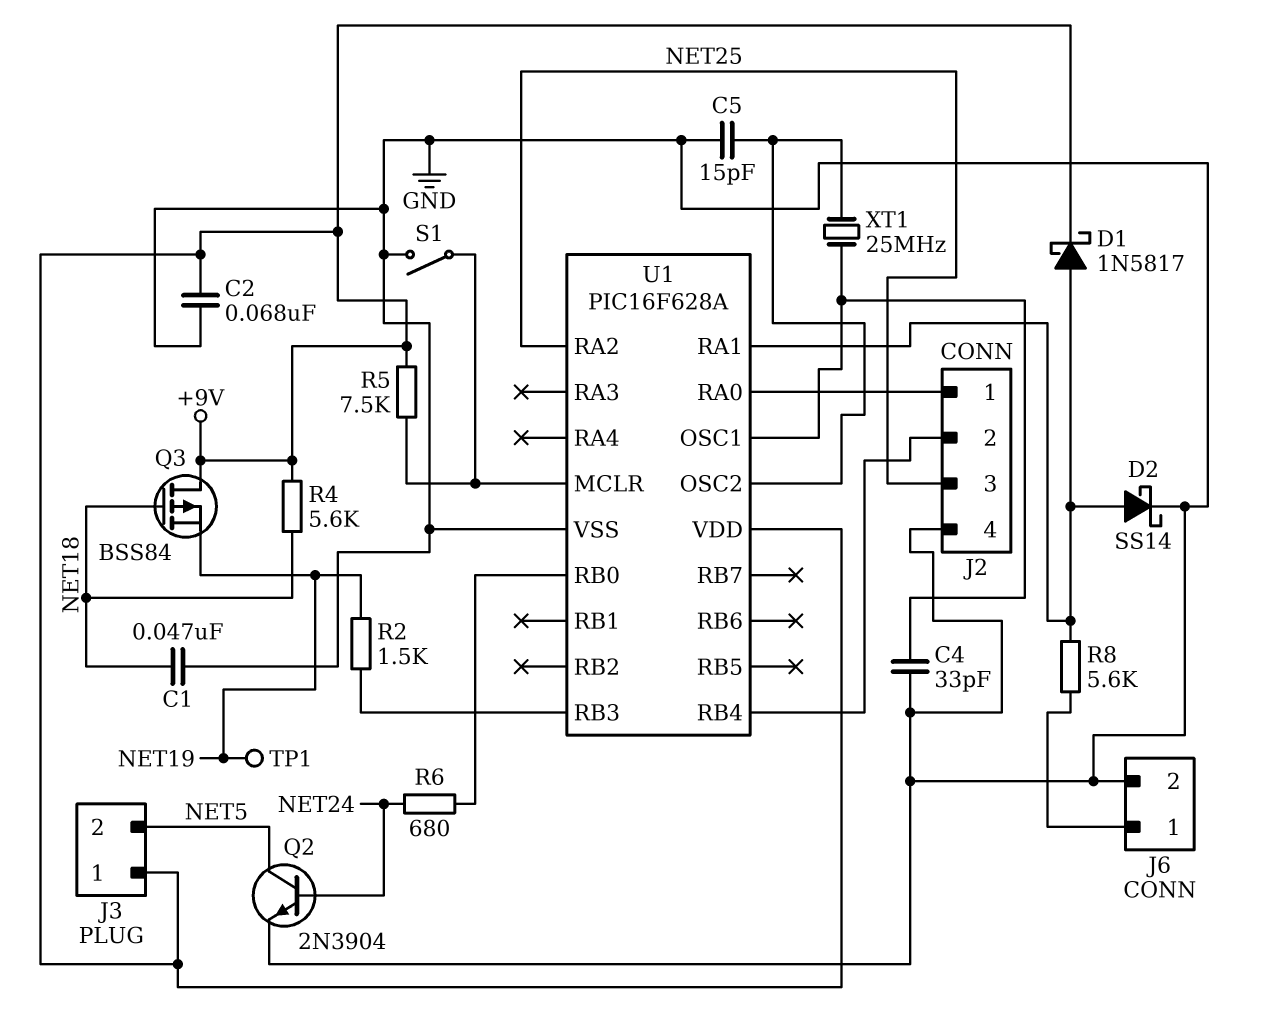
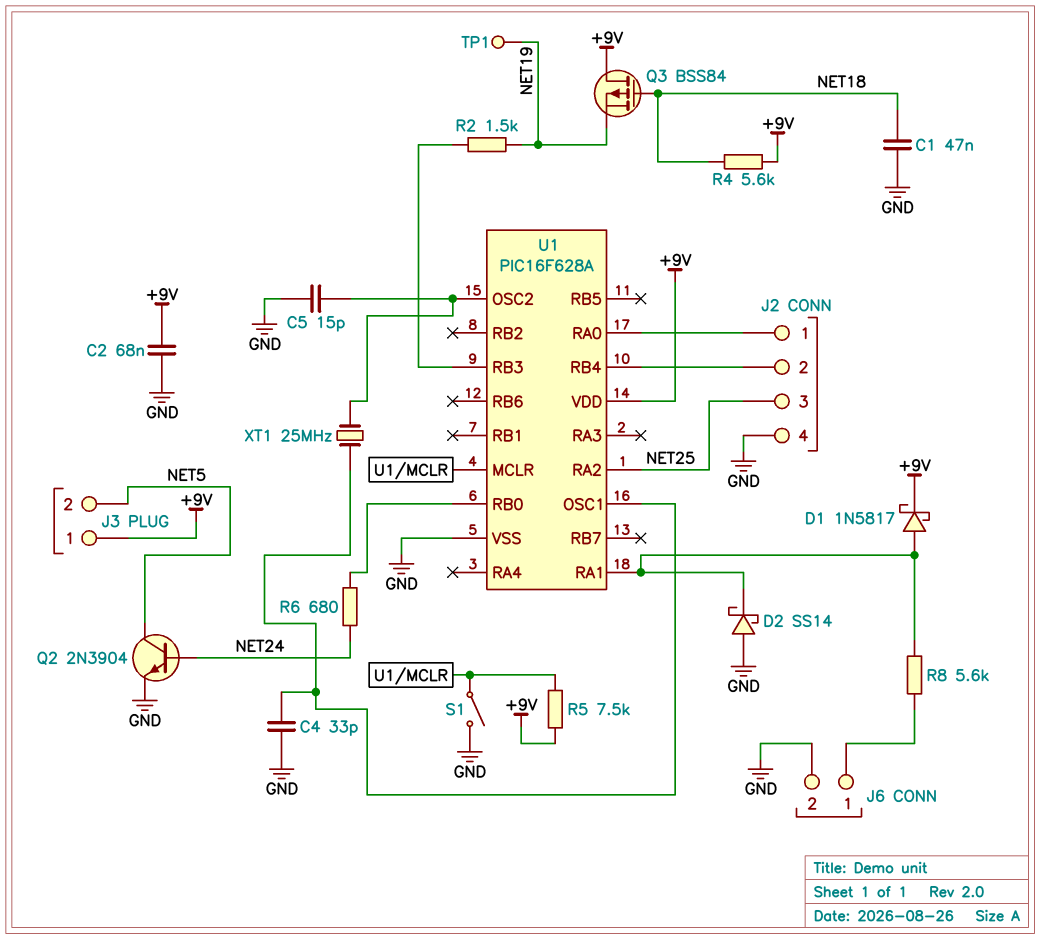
D2: schottky SS14 (A U1/RA1, K GND) -> schottky SS14 (A GND, K U1/RA1)

